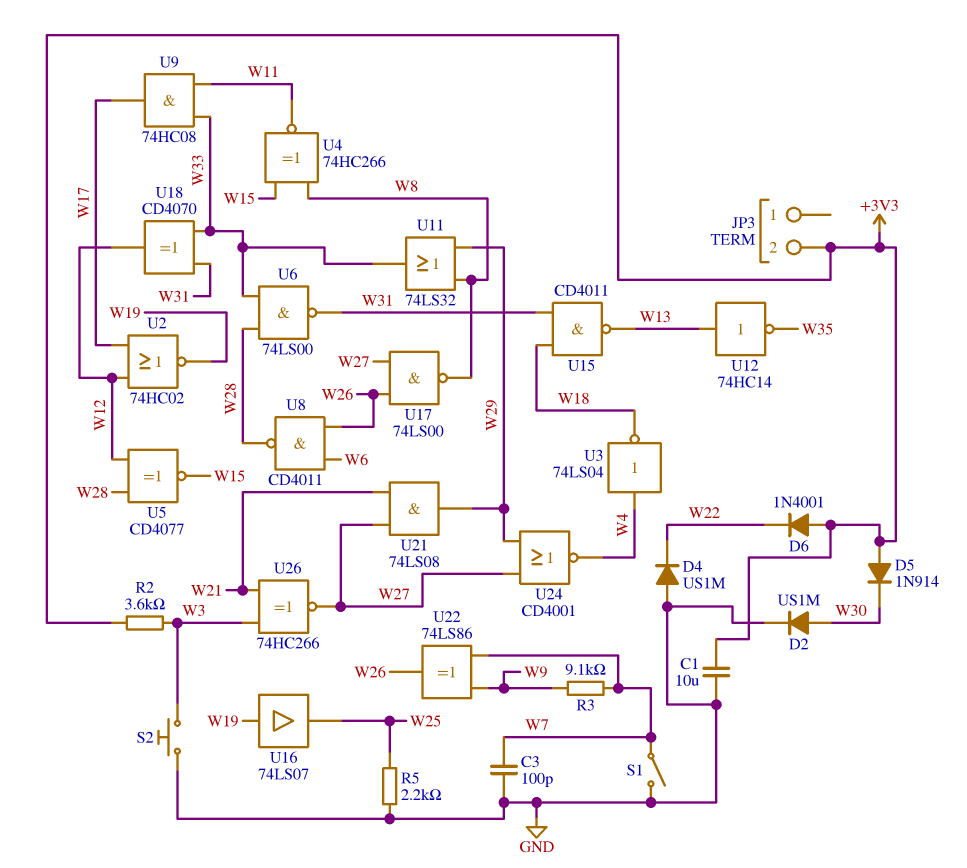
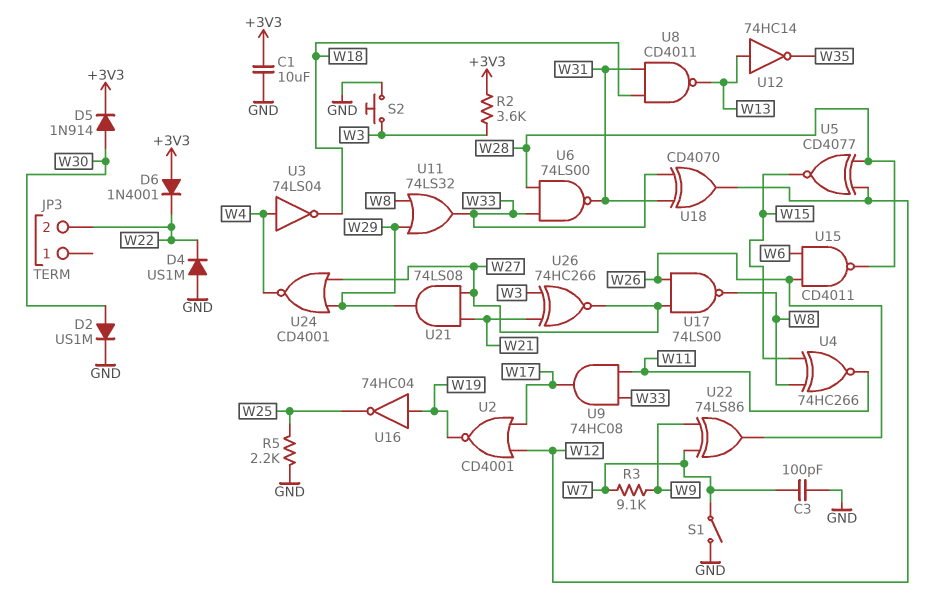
D5: diode 1N914 (A +3V3, K W30) -> diode 1N914 (A W30, K +3V3)
JP3 pin 2: +3V3 -> W22
U2: NOR 74HC02 (in W12, in W17, out W19) -> NOR CD4001 (in W12, in W17, out W19)
U8: NAND CD4011 (in W6, in W26, out W28) -> NAND CD4011 (in W18, in W31, out W13)
U15: NAND CD4011 (in W18, in W31, out W13) -> NAND CD4011 (in W6, in W26, out W28)
U16: buffer 74LS07 (in W19, out W25) -> NOT 74HC04 (in W19, out W25)

